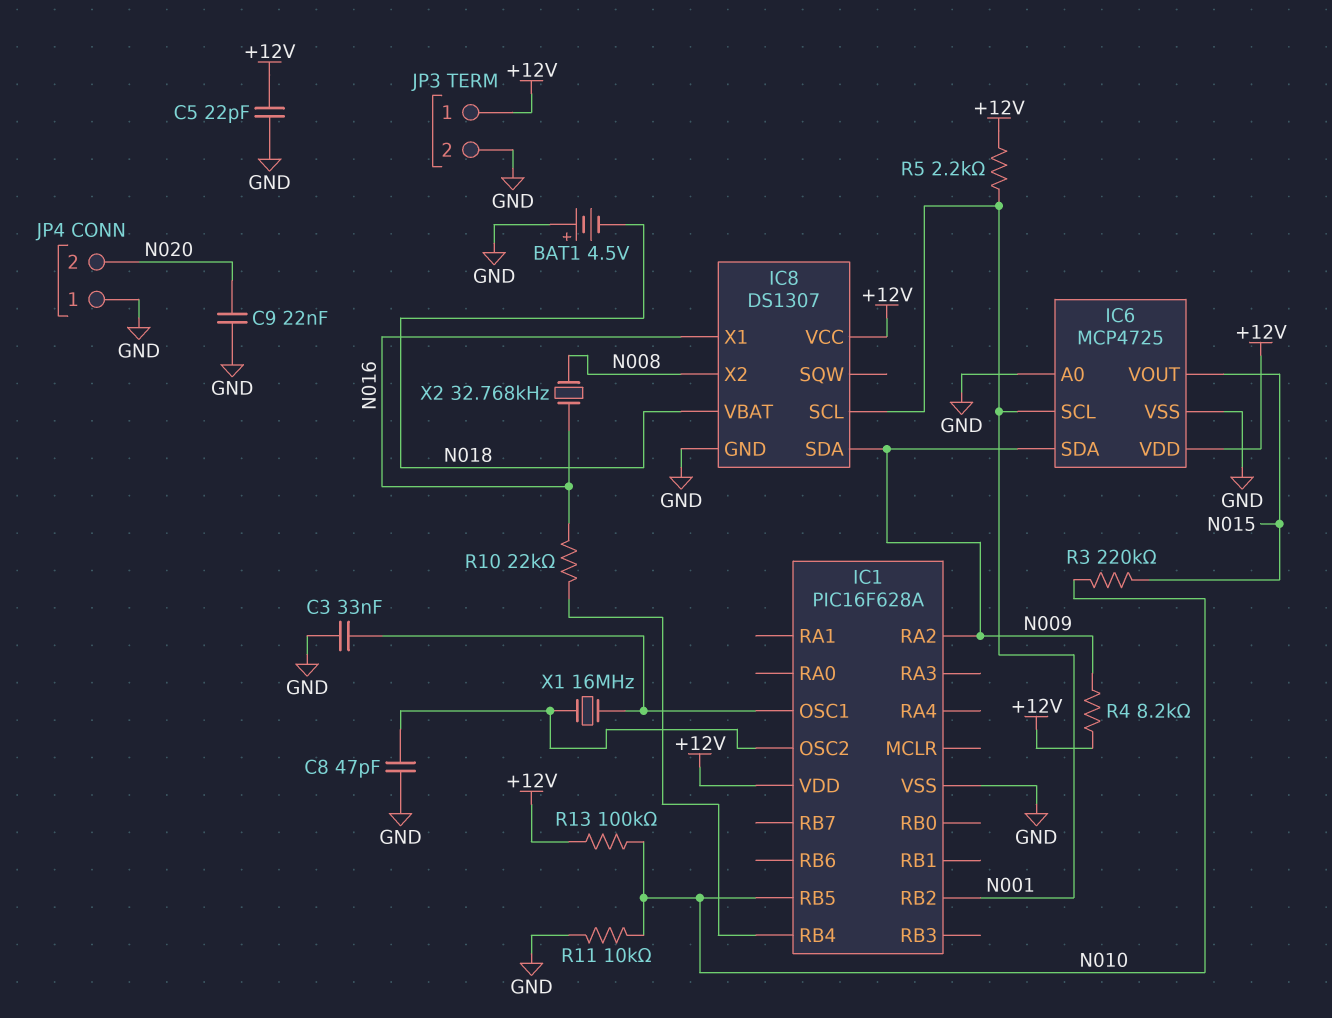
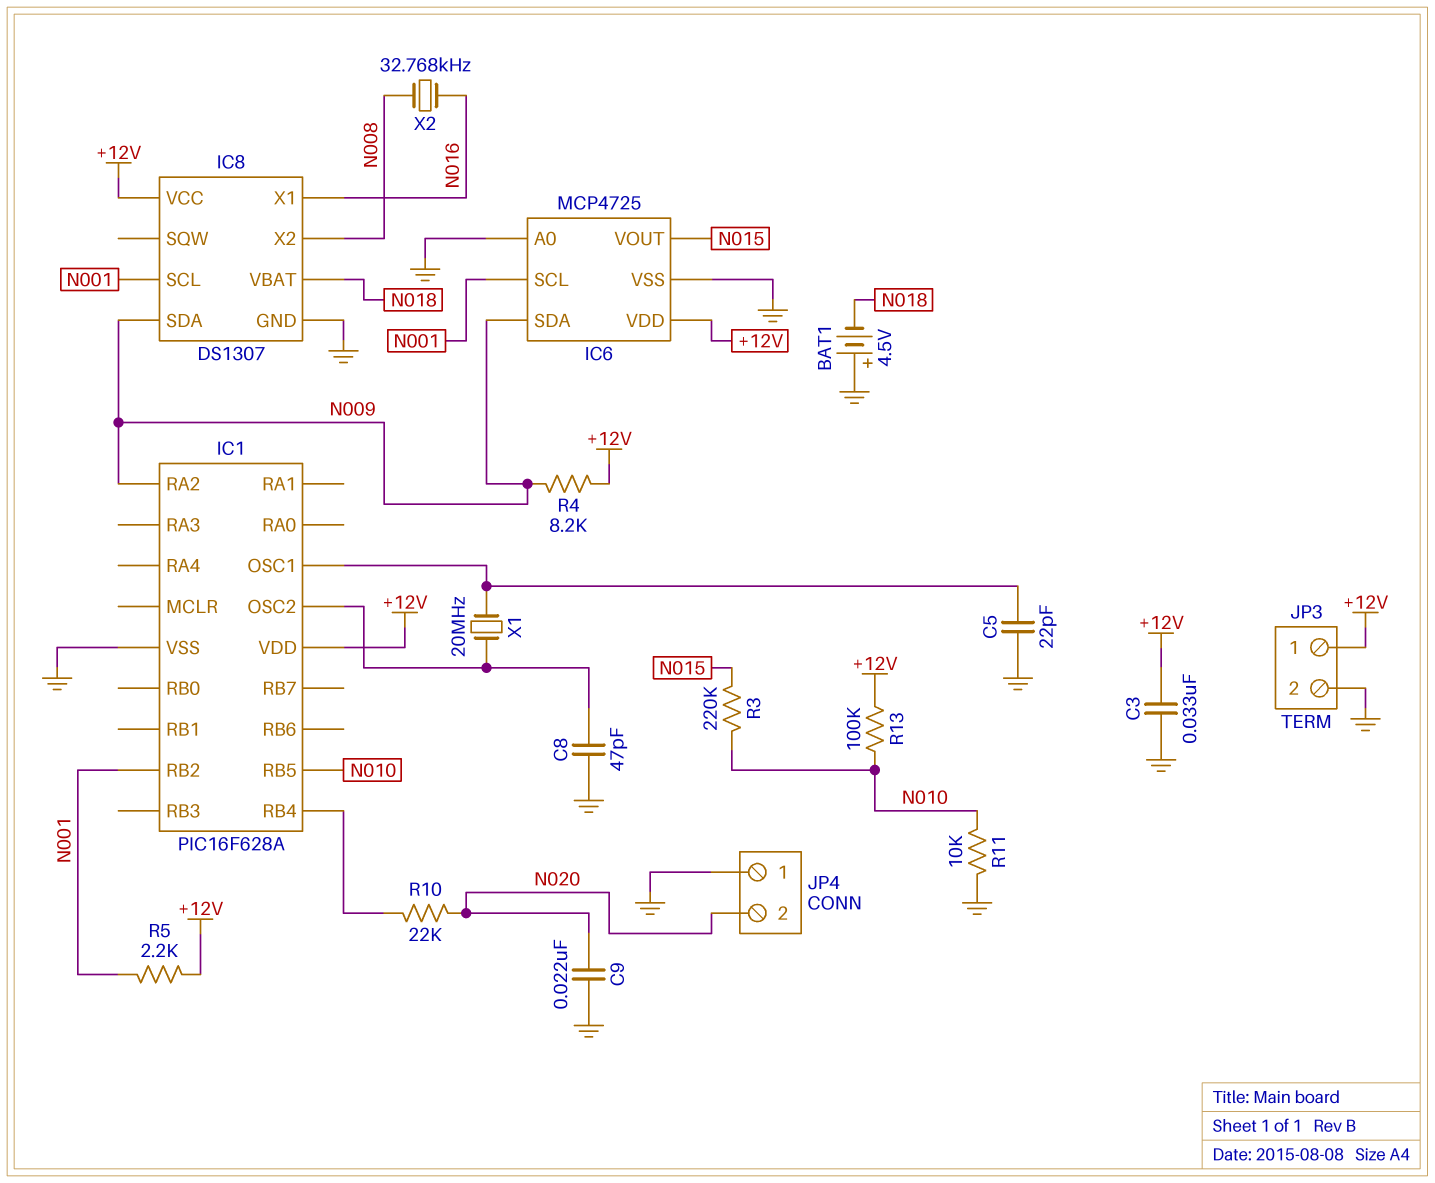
C3: 33nF (GND, IC1/OSC1) -> 33nF (+12V, GND)
C5: 22pF (+12V, GND) -> 22pF (GND, IC1/OSC1)
R10: 22k (IC1/RB4, N016) -> 22k (IC1/RB4, N020)
X1: 16MHz (IC1/OSC1, IC1/OSC2) -> 20MHz (IC1/OSC1, IC1/OSC2)

